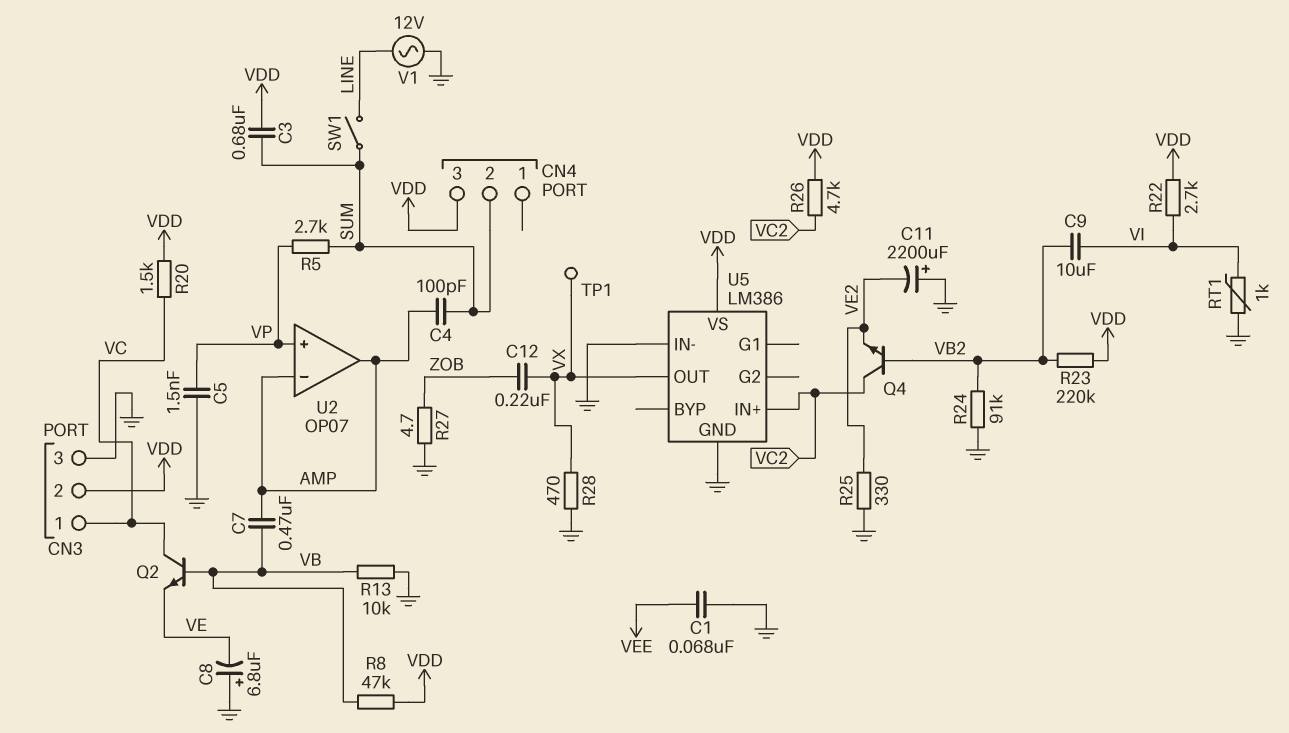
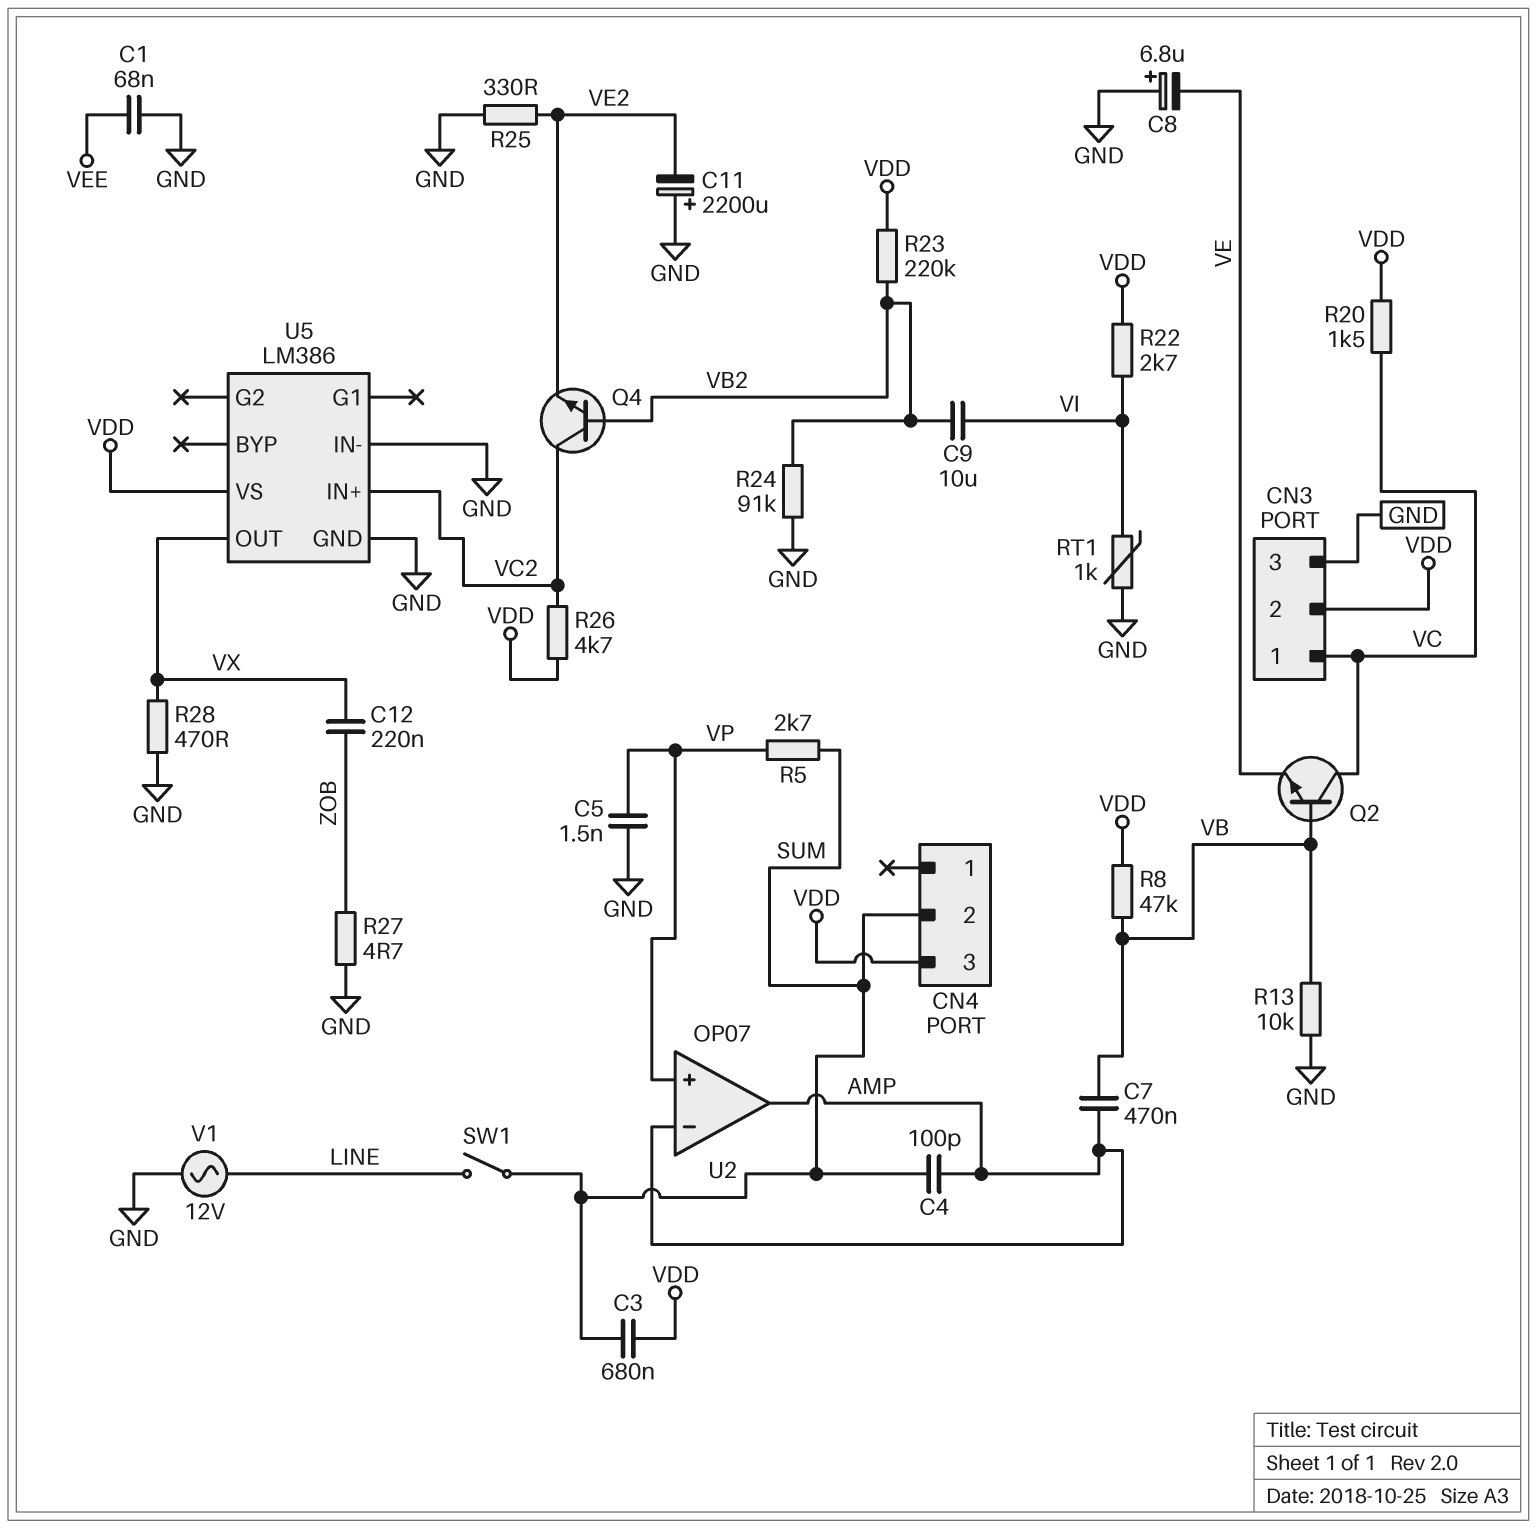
TP1: test point (VX) -> none

